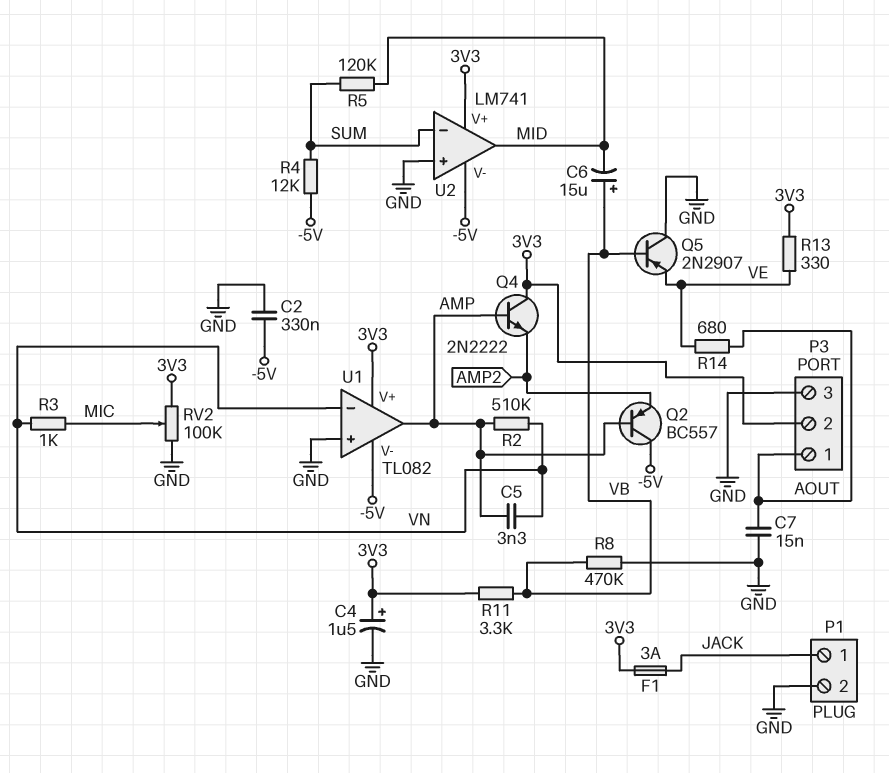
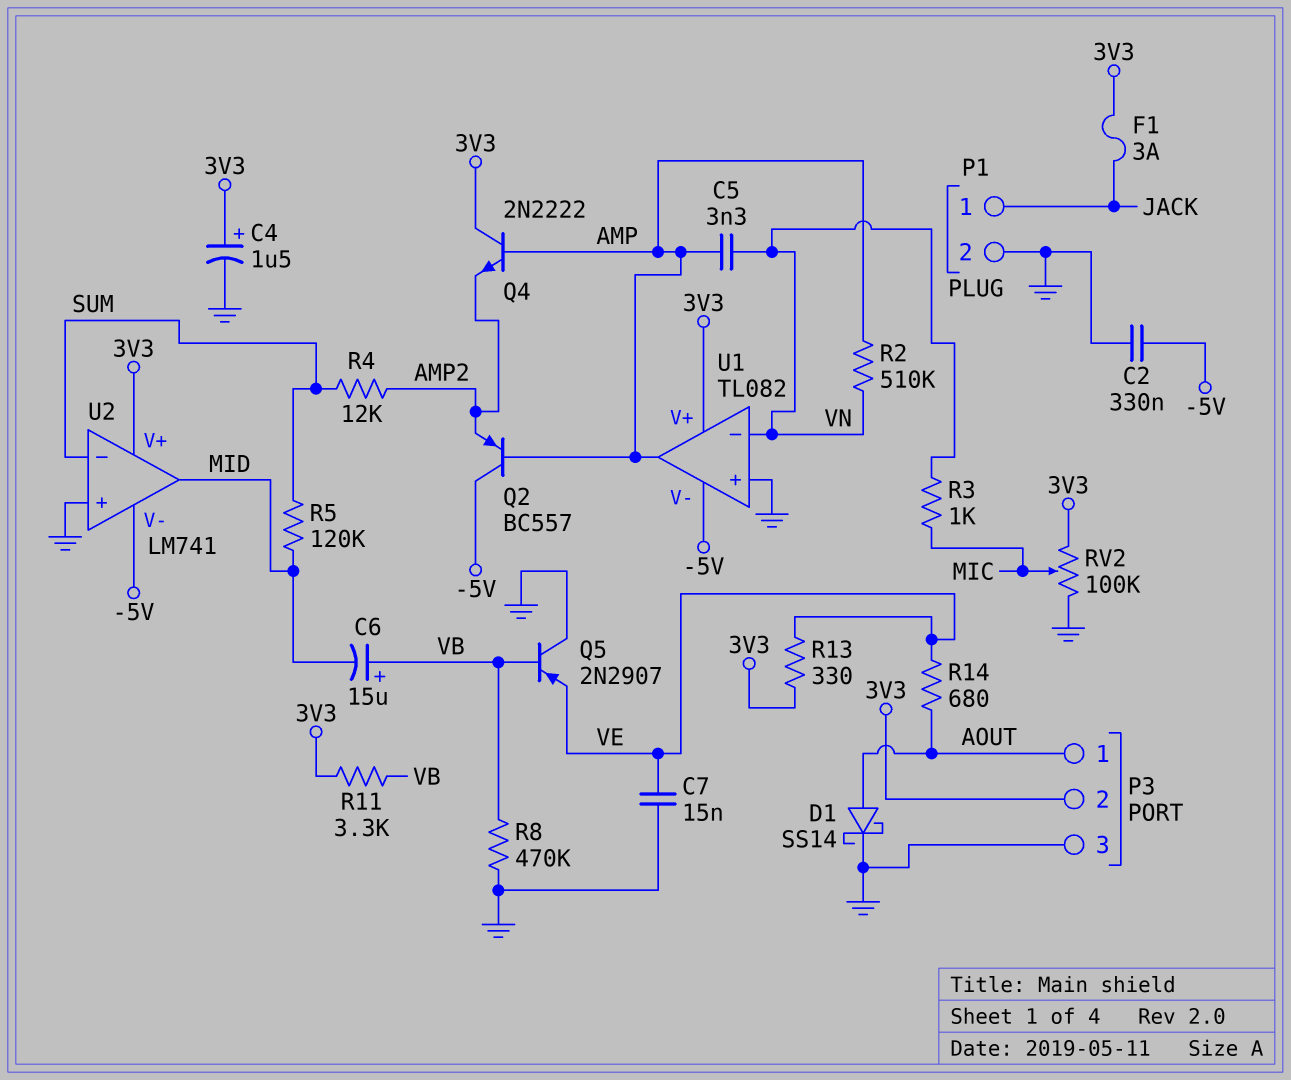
C7: 15nF (AOUT, GND) -> 15nF (GND, VE)
D1: none -> schottky SS14 (A AOUT, K GND)
R4: 12k (-5V, SUM) -> 12k (AMP2, SUM)

